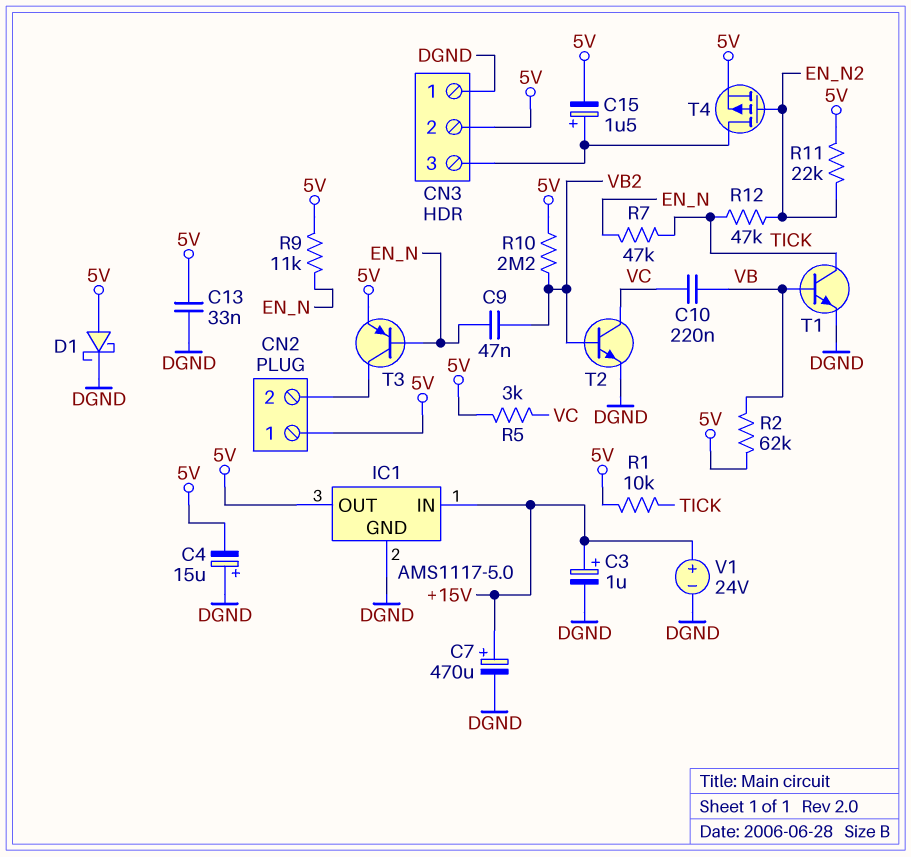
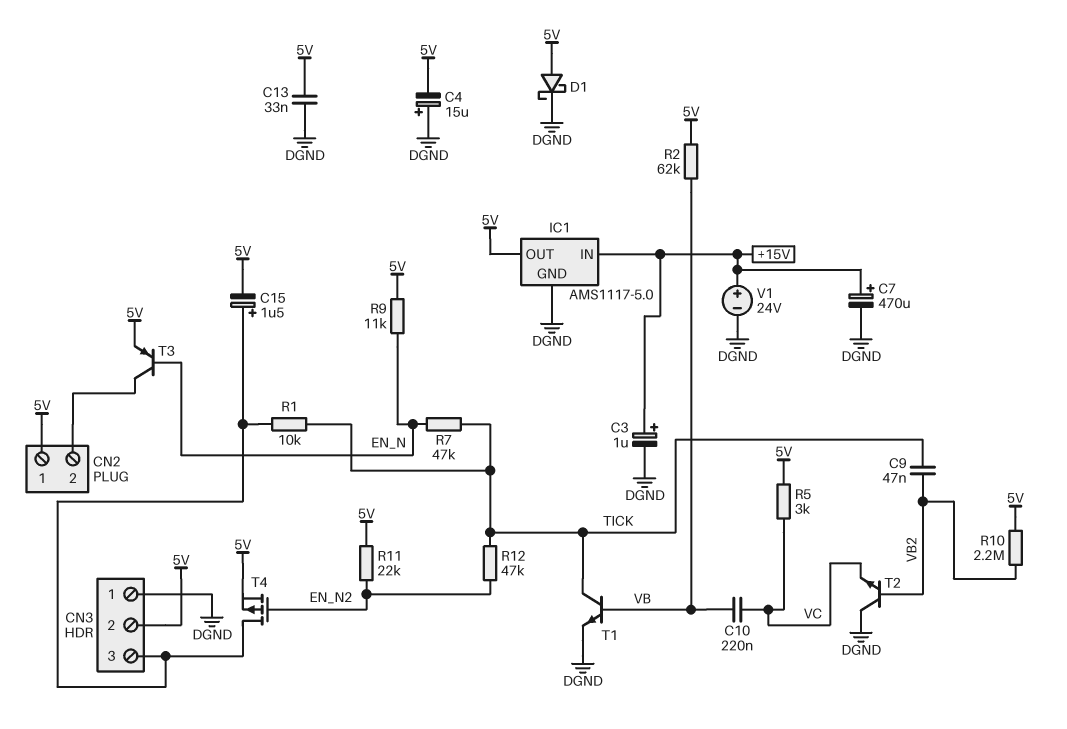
C9: 47nF (EN_N, VB2) -> 47nF (TICK, VB2)
R1: 10k (5V, TICK) -> 10k (CN3/3, TICK)
T2: NPN (B VB2, C VC, E DGND) -> NPN (B VB2, C DGND, E VC)

